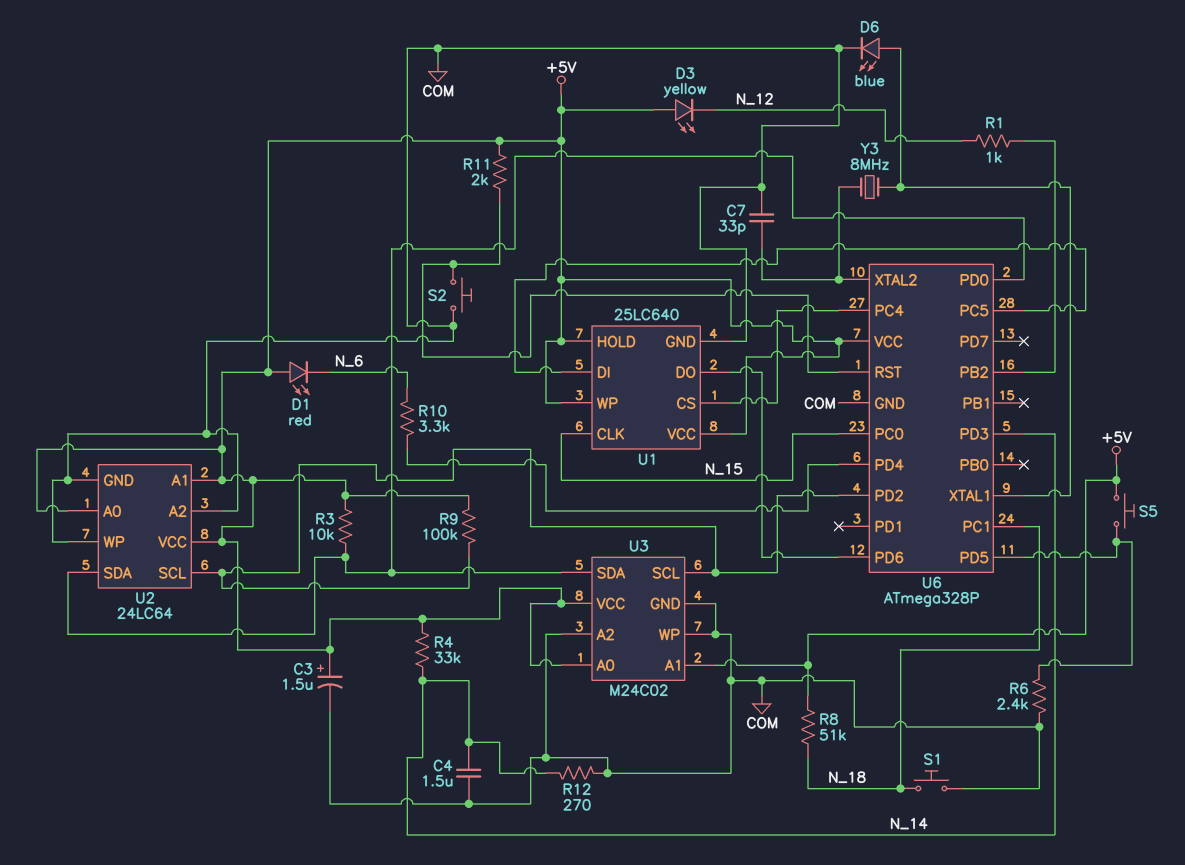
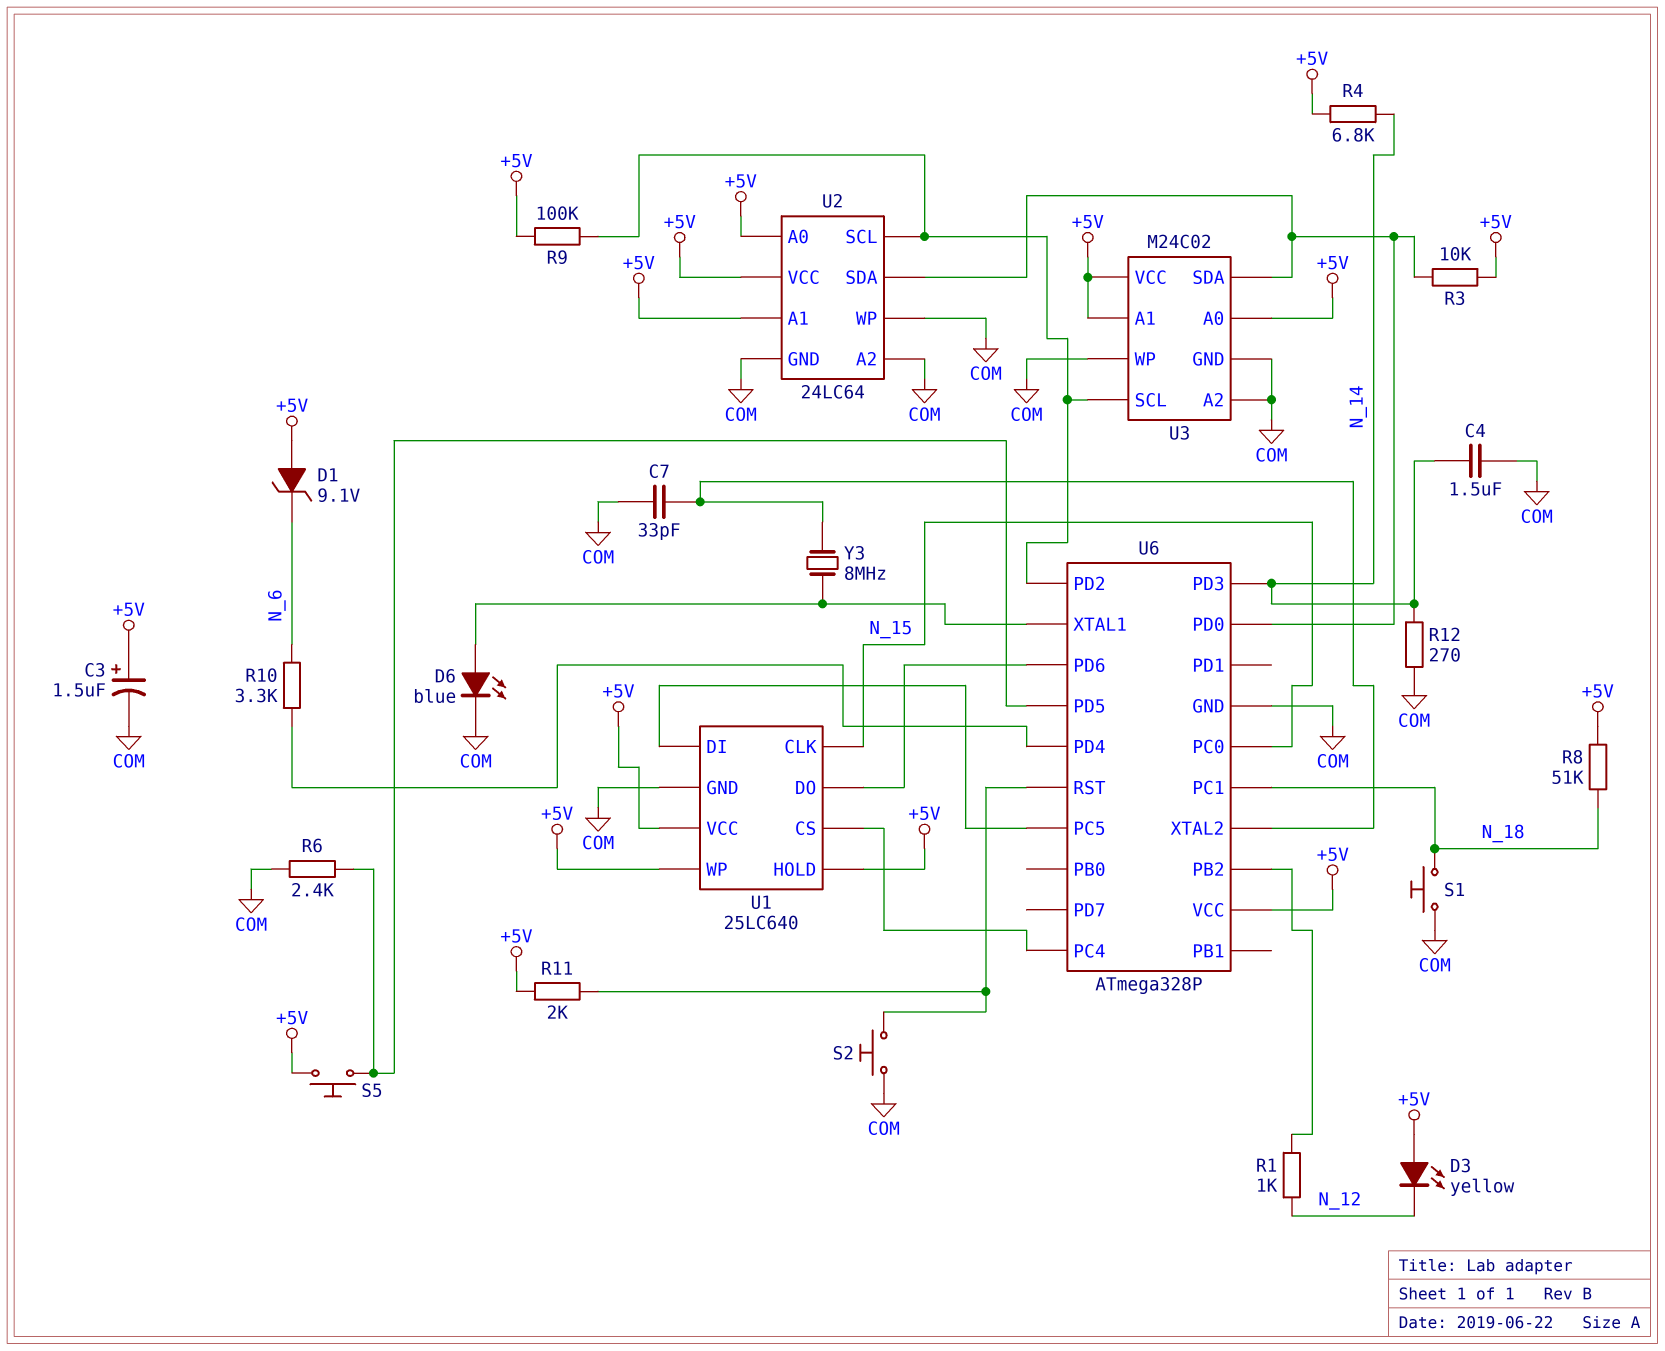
D1: LED red (A +5V, K N_6) -> zener 9.1V (A +5V, K N_6)
R4: 33k (+5V, N_14) -> 6.8k (+5V, N_14)

